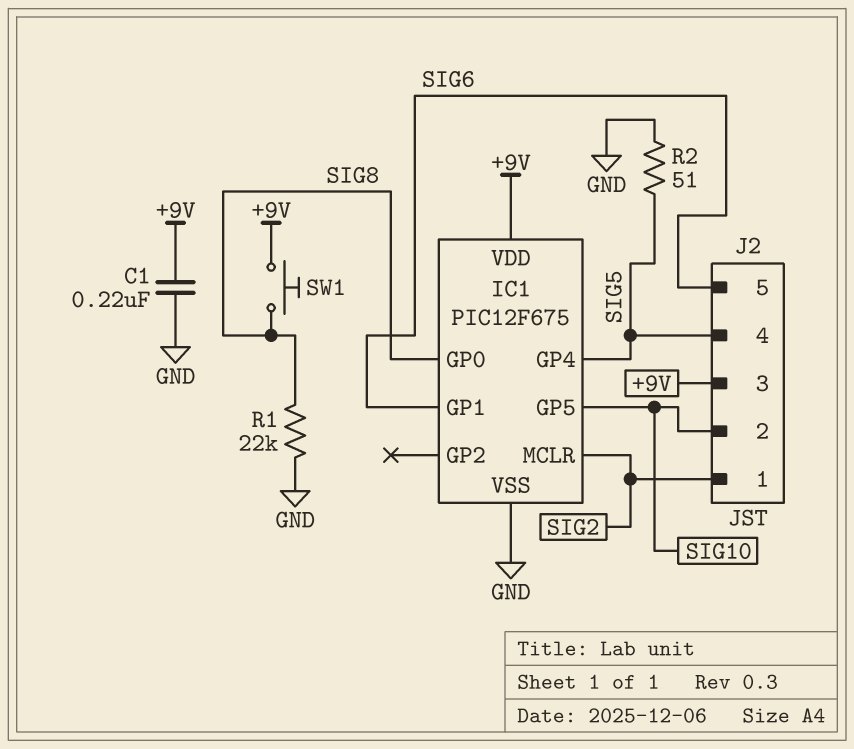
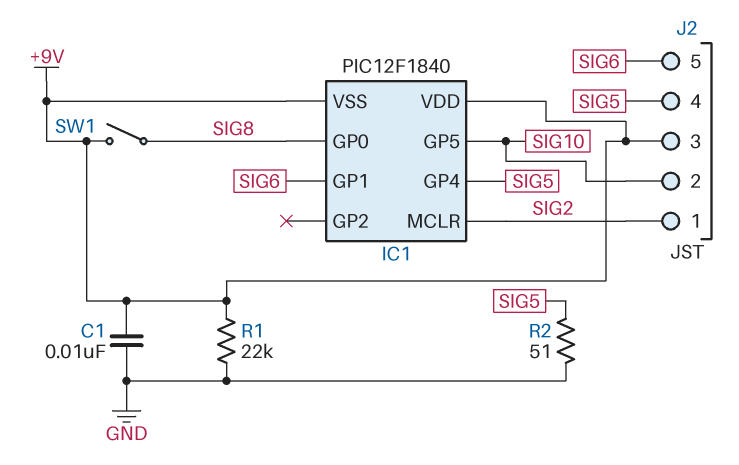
C1: 220nF (+9V, GND) -> 10nF (+9V, GND)
IC1: PIC12F675 -> PIC12F1840
IC1 pin VSS: GND -> +9V
R1: 22k (GND, SIG8) -> 22k (+9V, GND)
SW1: button (+9V, SIG8) -> switch (+9V, SIG8)

